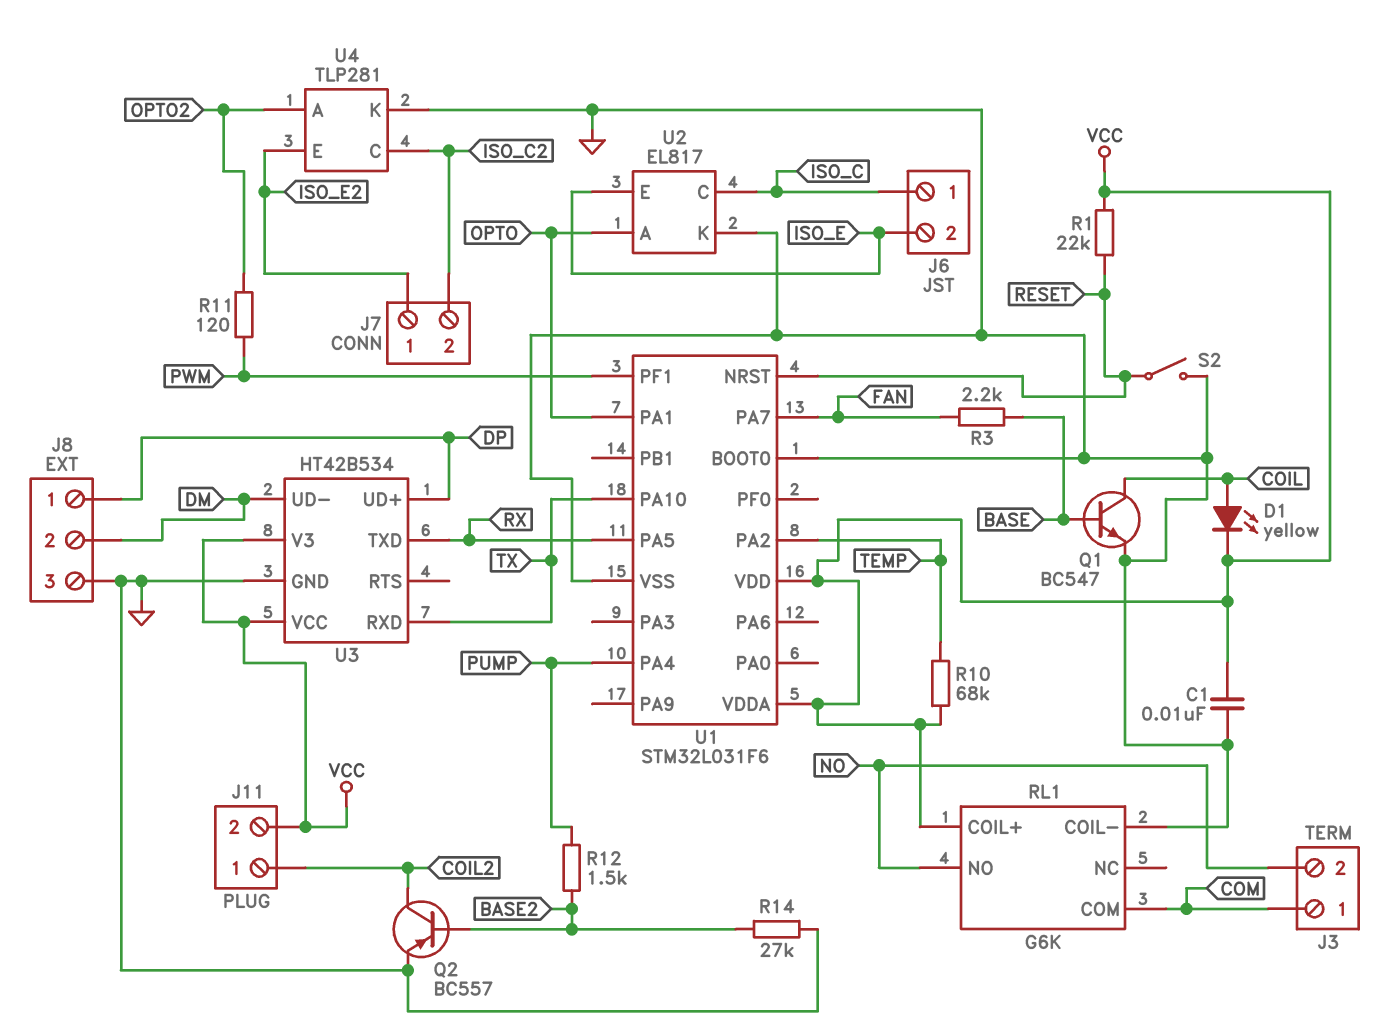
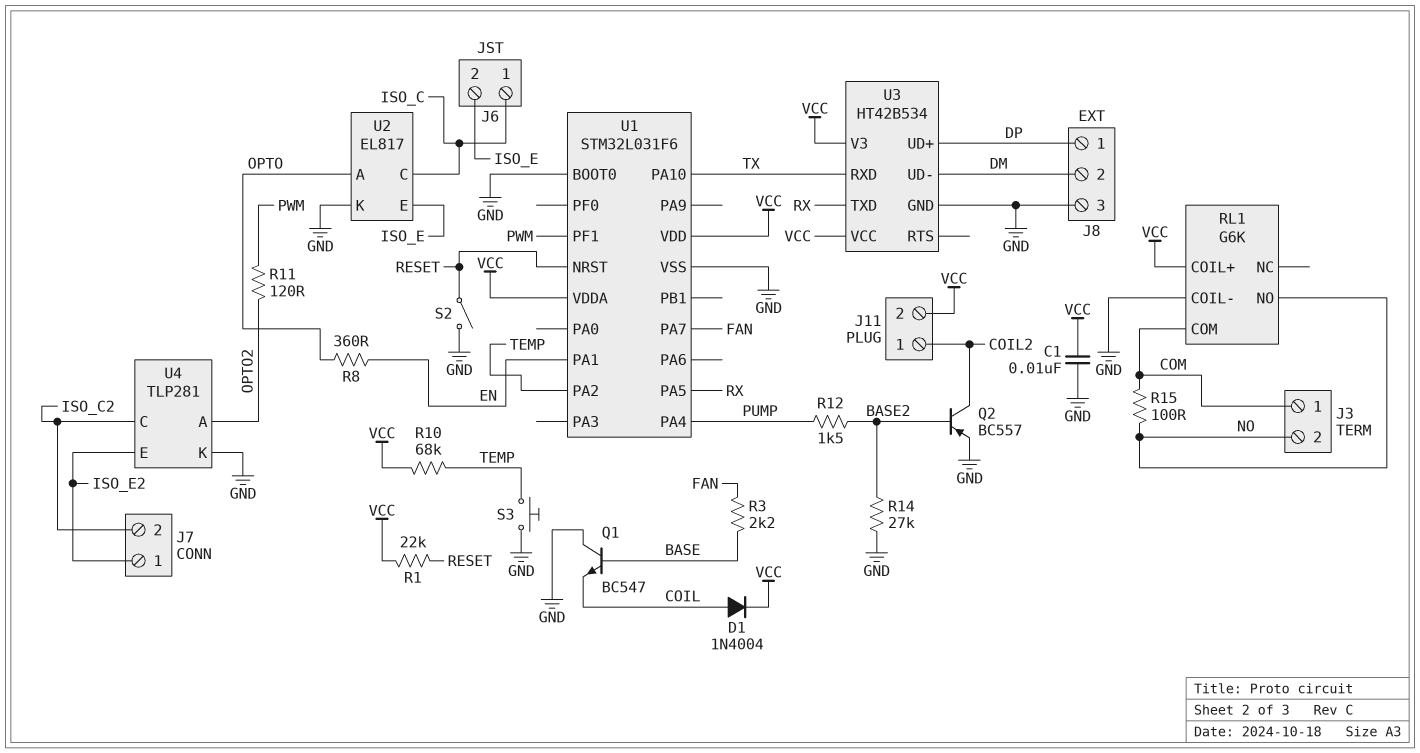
D1: LED yellow (A COIL, K VCC) -> diode 1N4004 (A COIL, K VCC)
Q1: NPN BC547 (B BASE, C COIL, E GND) -> NPN BC547 (B BASE, C GND, E COIL)
R8: none -> 360 (EN, OPTO)
R15: none -> 100 (COM, NO)
S3: none -> button (GND, TEMP)
U1 pin PA1: OPTO -> EN

